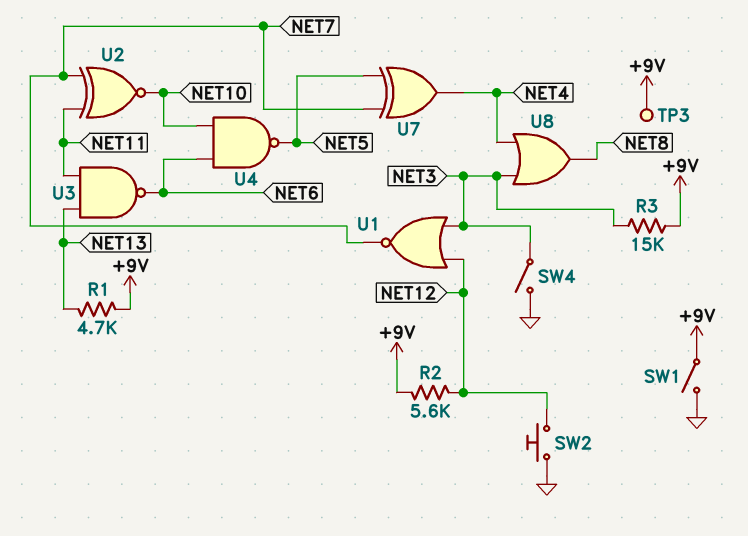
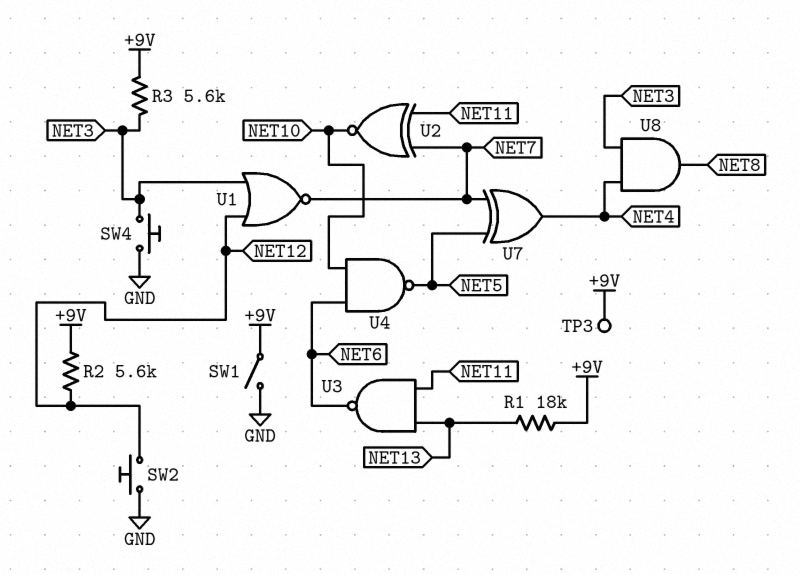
R1: 4.7k (+9V, NET13) -> 18k (+9V, NET13)
R3: 15k (+9V, NET3) -> 5.6k (+9V, NET3)
SW4: switch (GND, NET3) -> button (GND, NET3)
U8: OR (in NET3, in NET4, out NET8) -> AND (in NET3, in NET4, out NET8)

